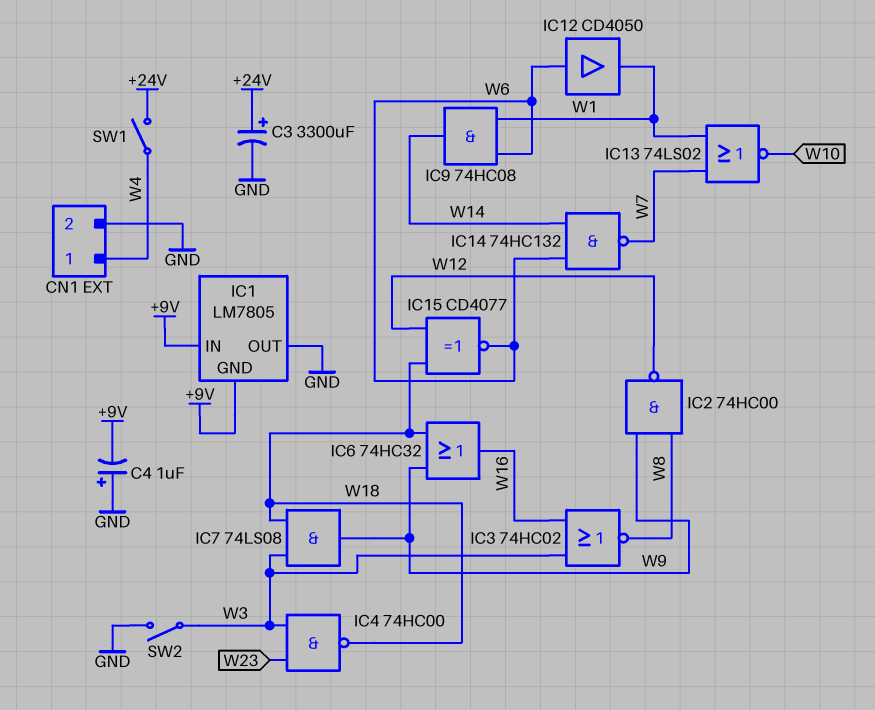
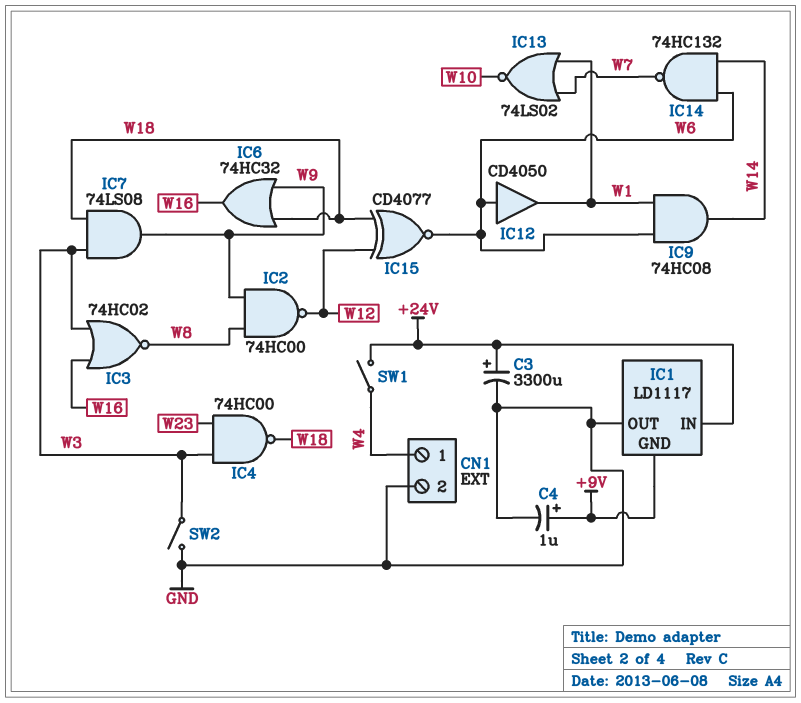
C4: 1uF (plus GND, minus +9V) -> 1uF (plus +9V, minus GND)
IC1: LM7805 -> LD1117
IC1 pin IN: +9V -> +24V

